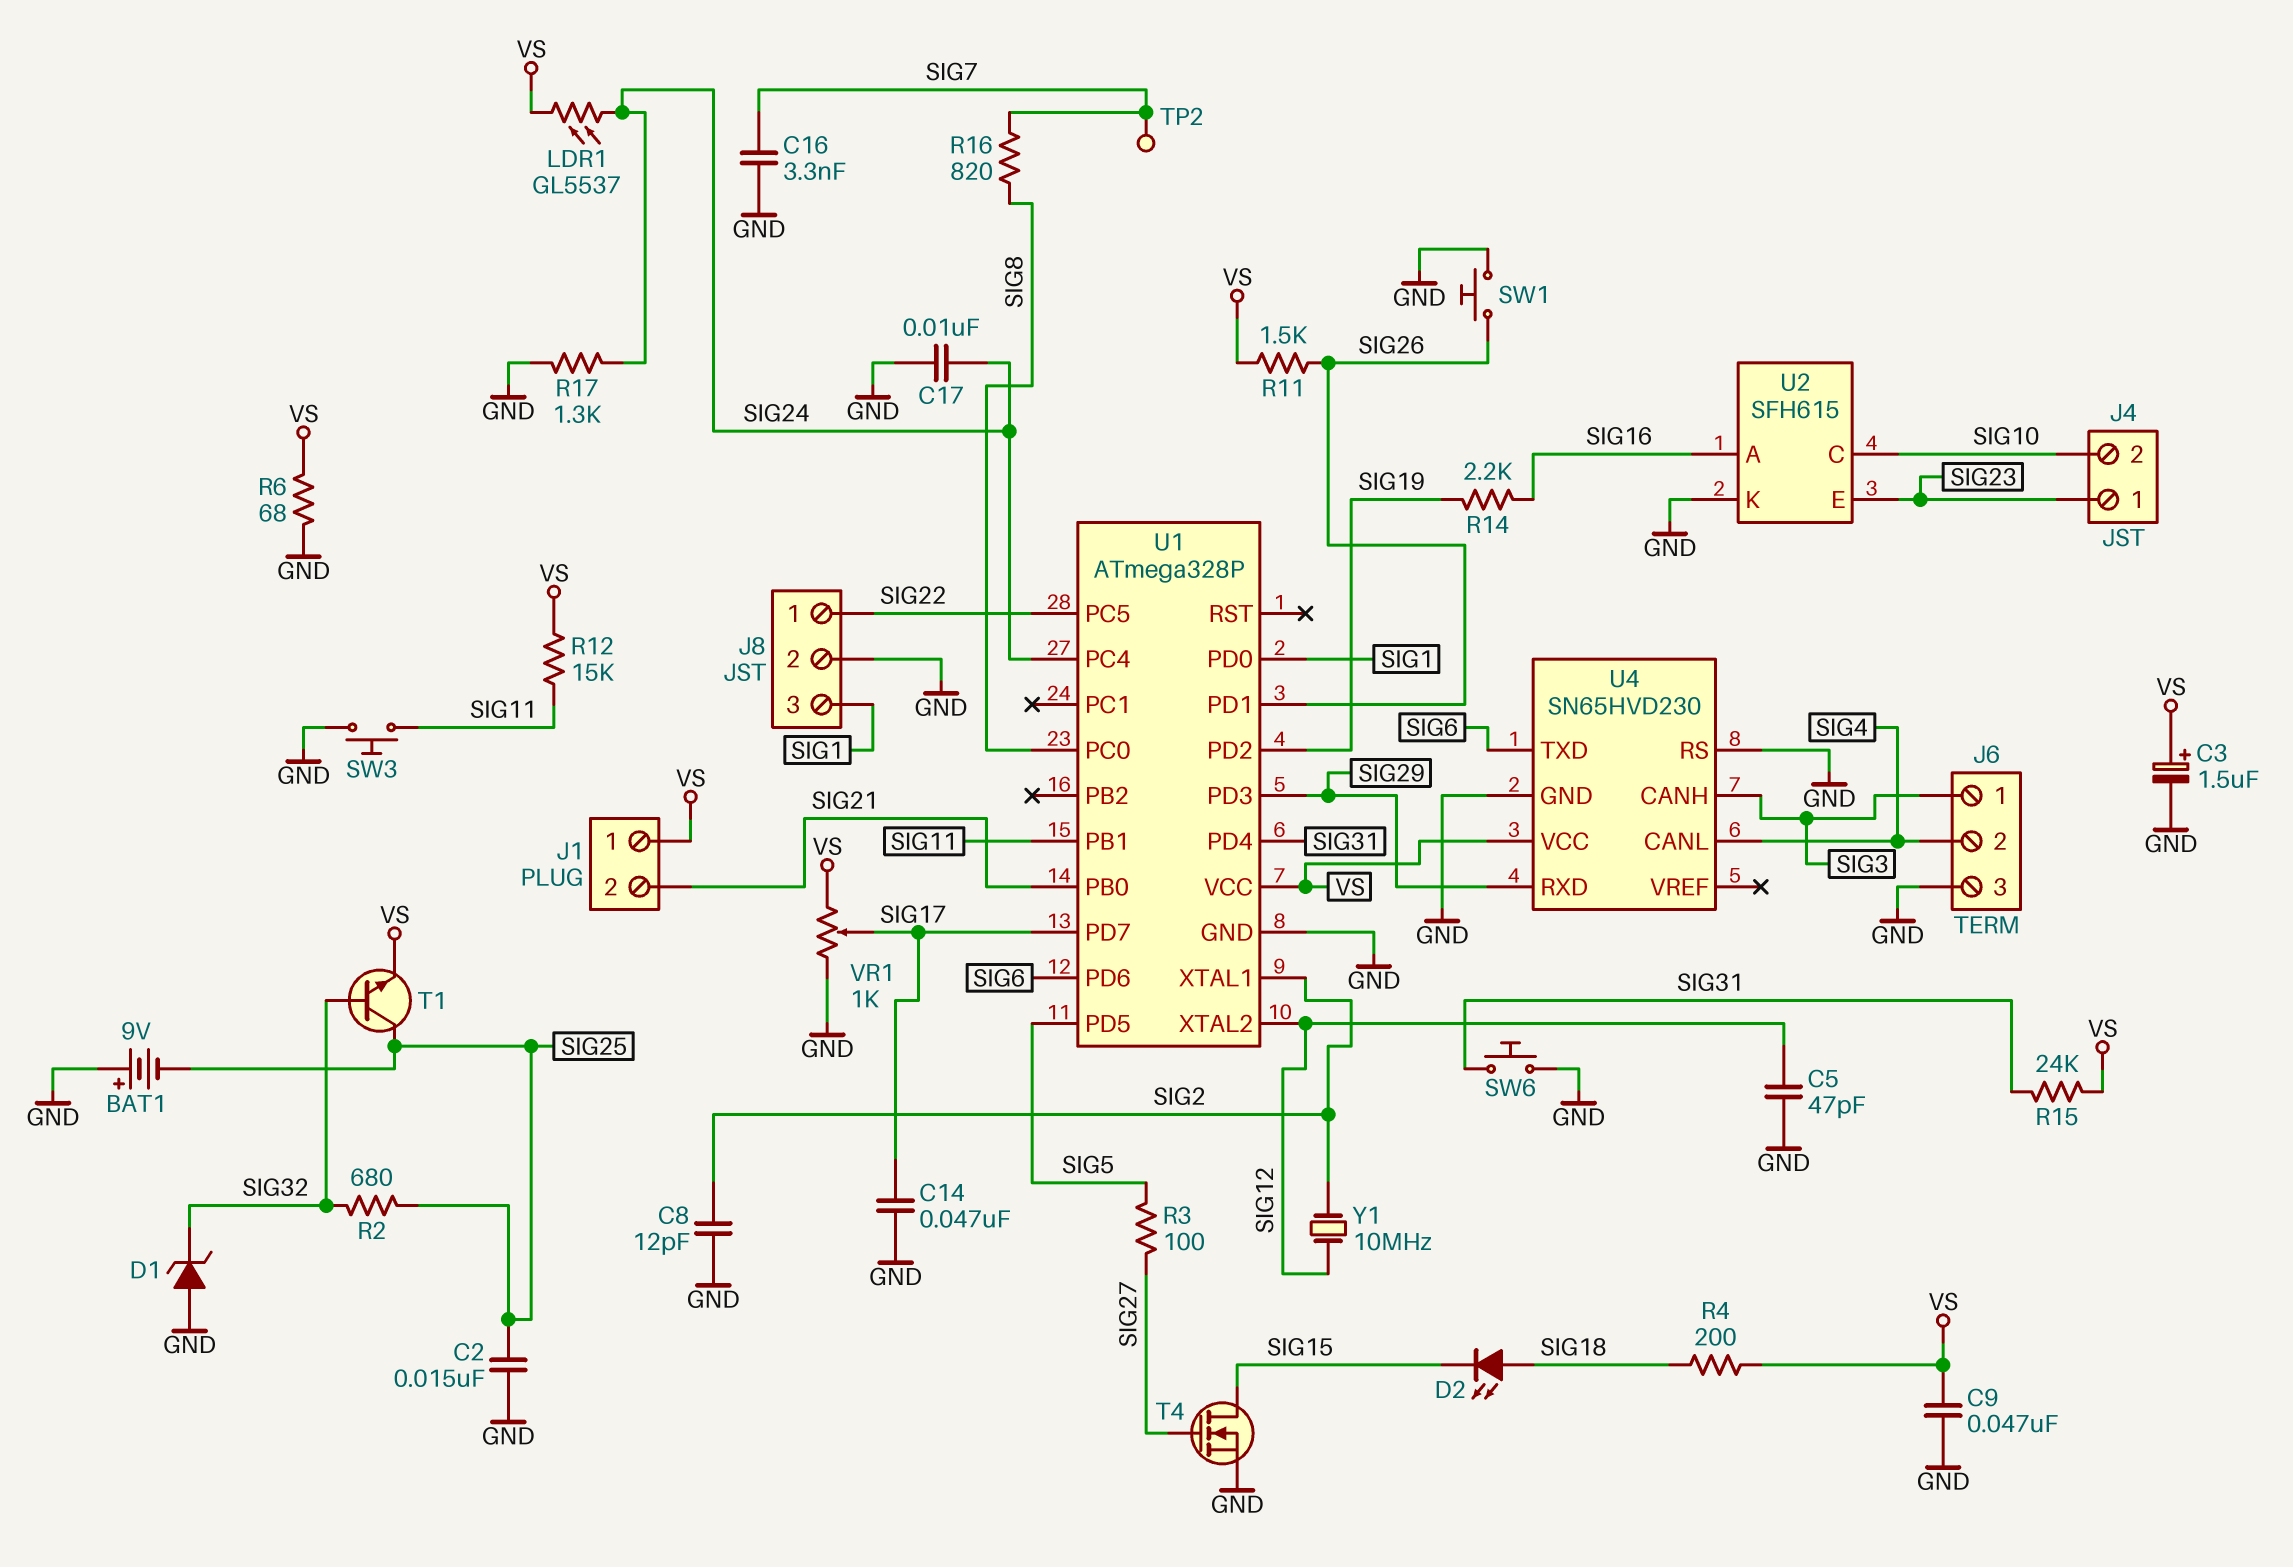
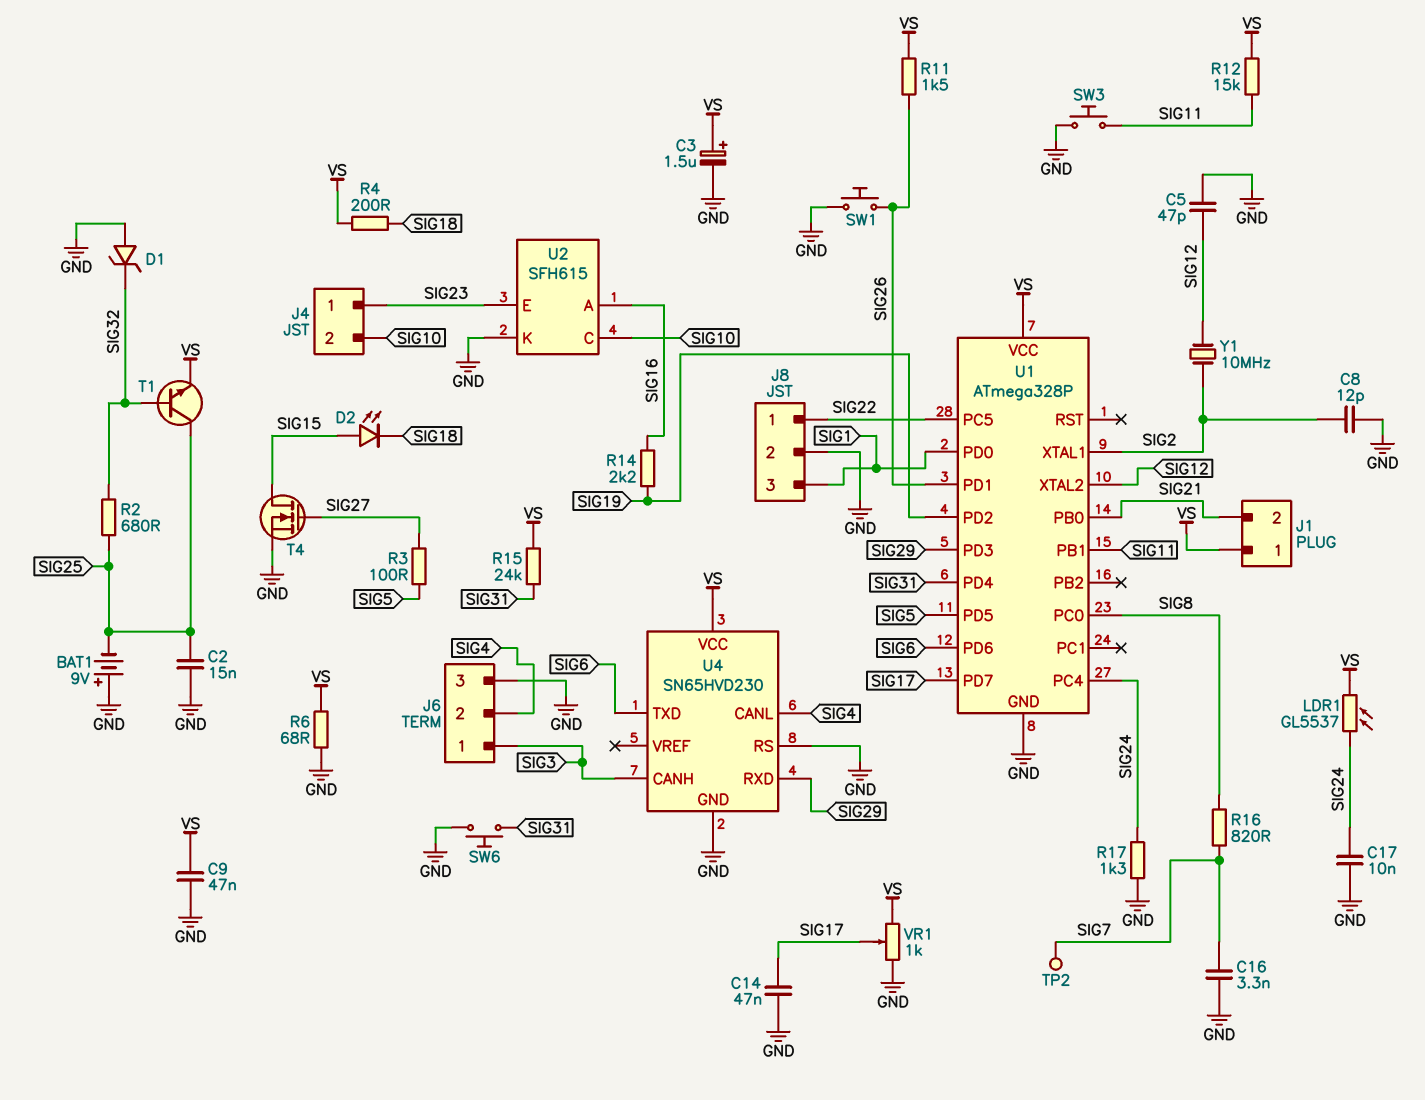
D2: LED (A SIG18, K SIG15) -> LED (A SIG15, K SIG18)

